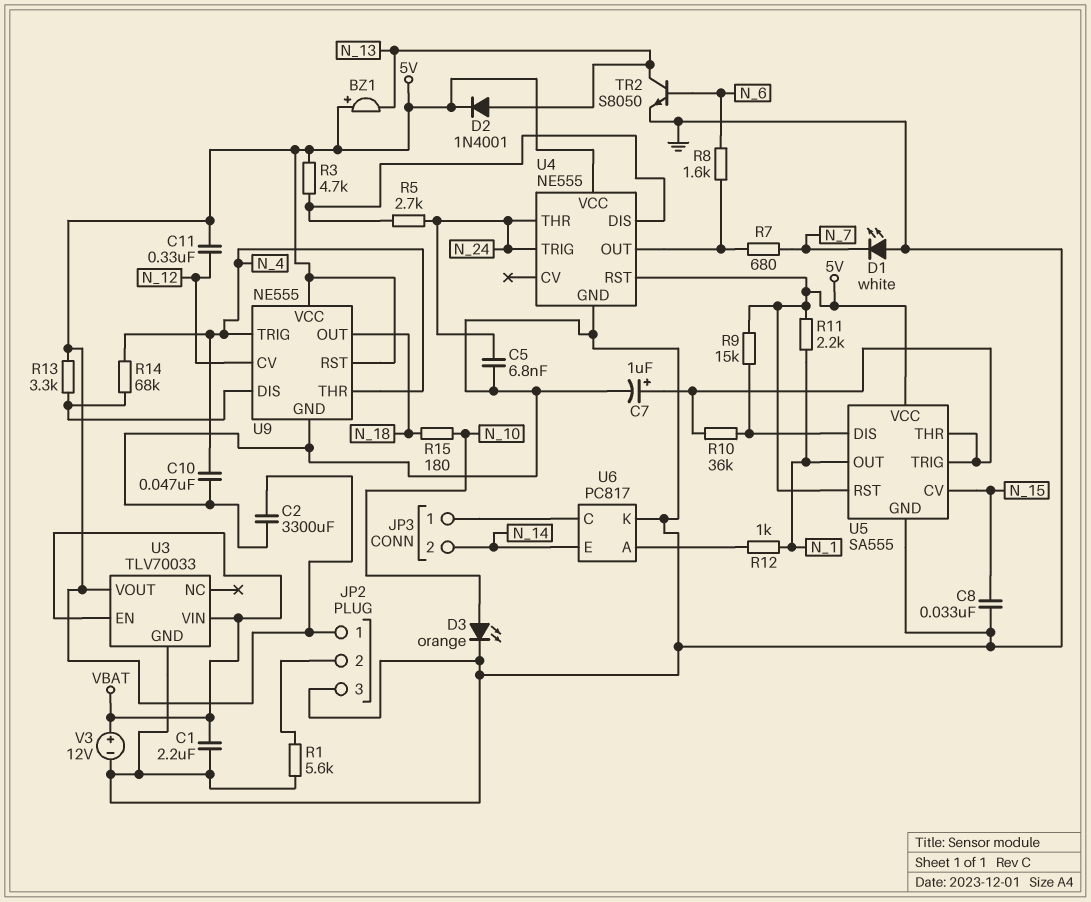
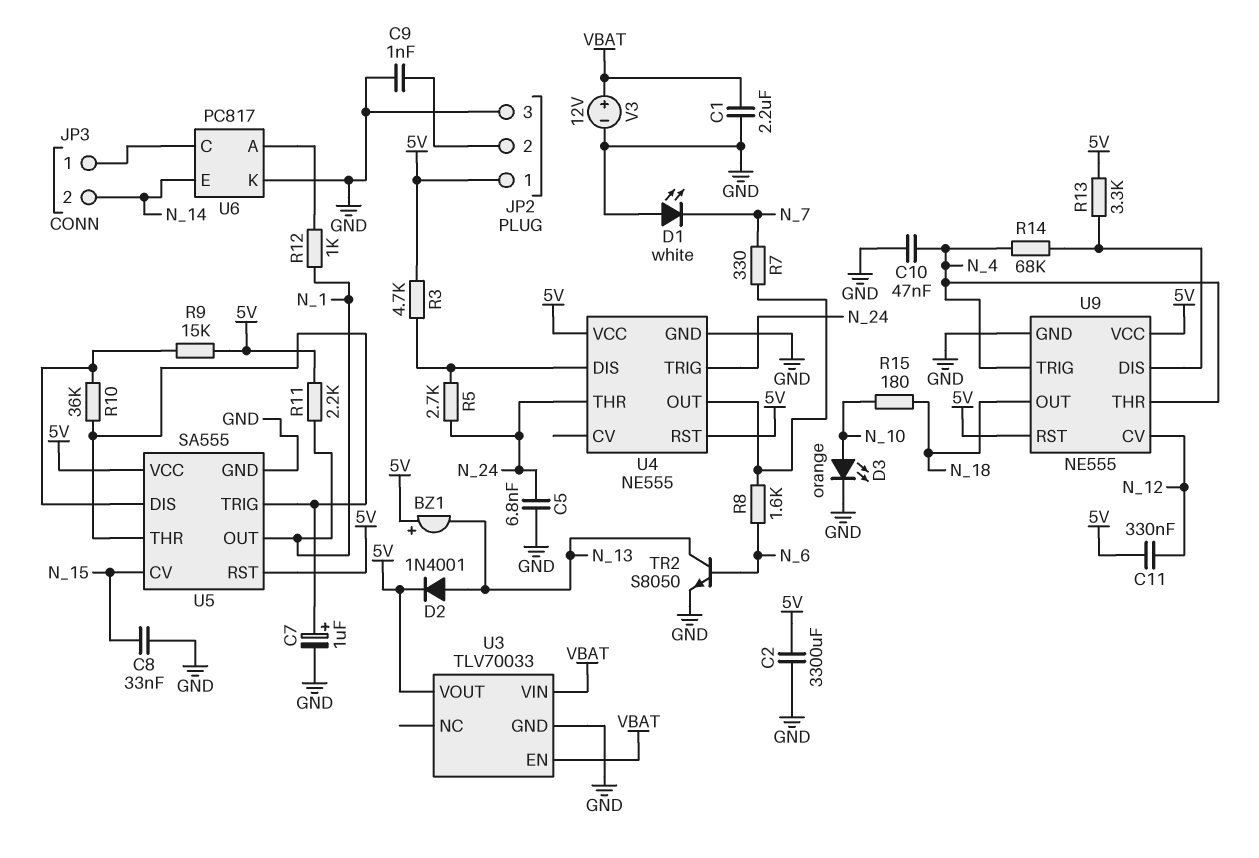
C9: none -> 1nF (GND, JP2/2)
R1: 5.6k (GND, JP2/2) -> none
R7: 680 (N_7, U4/OUT) -> 330 (N_7, U4/OUT)

